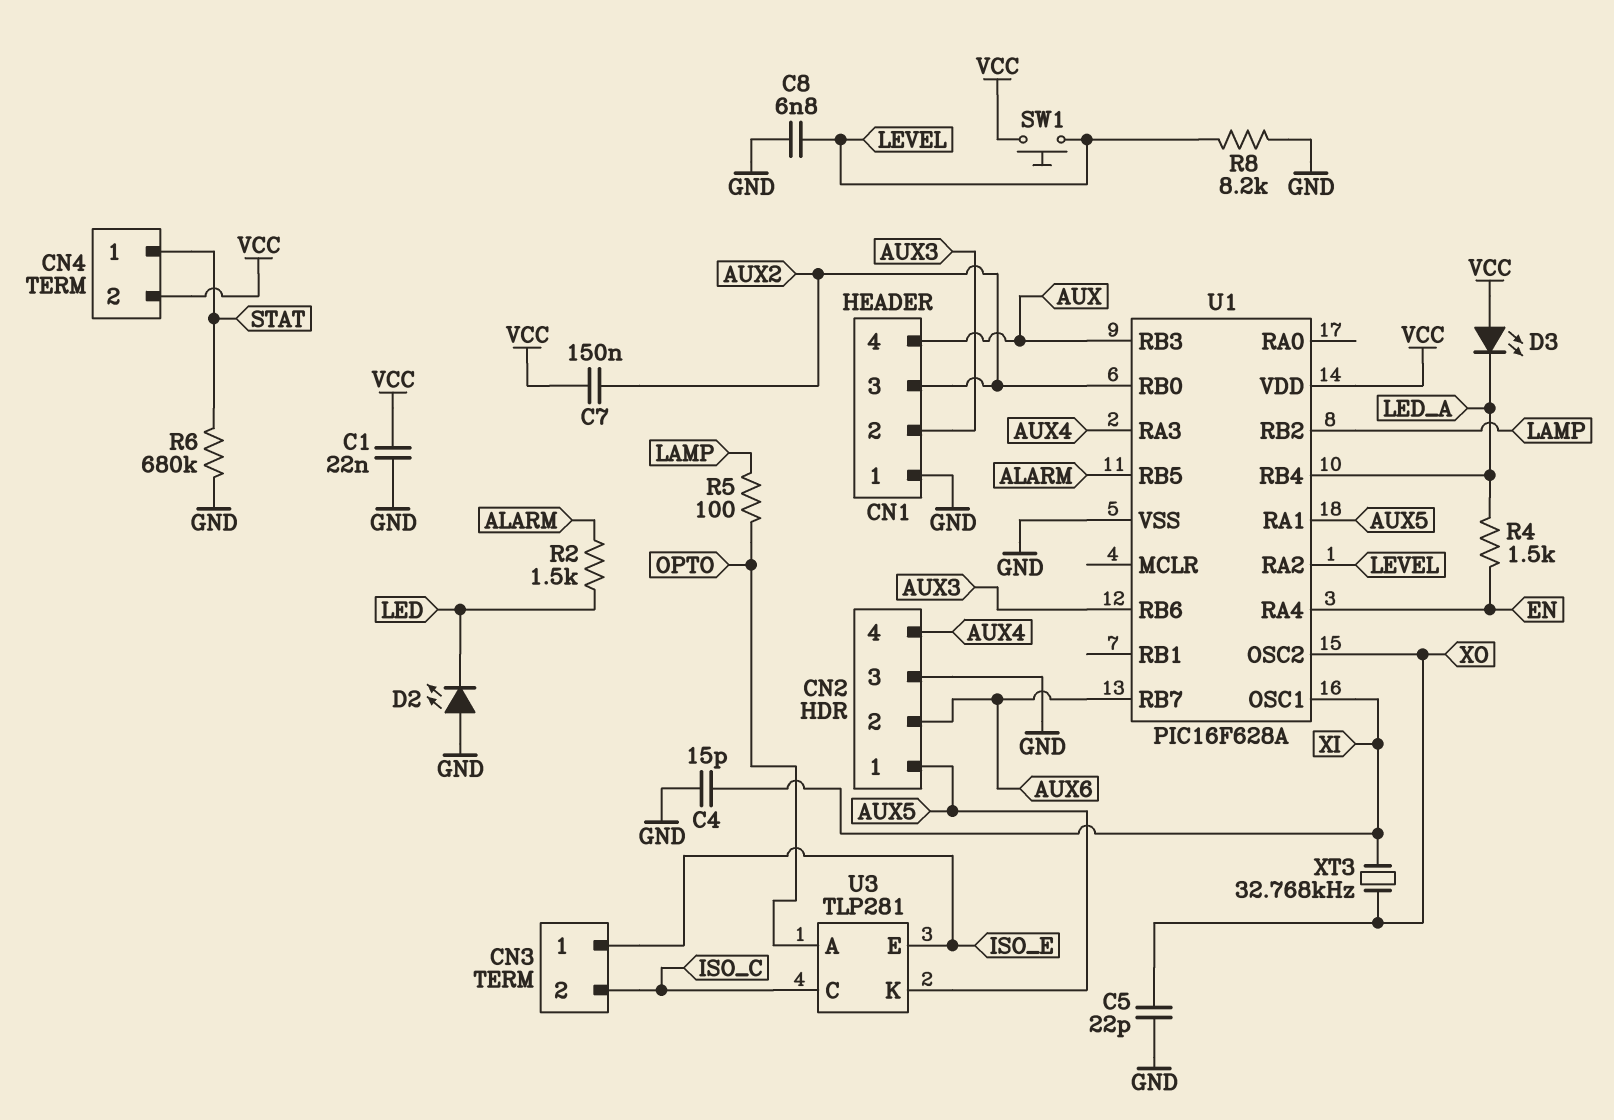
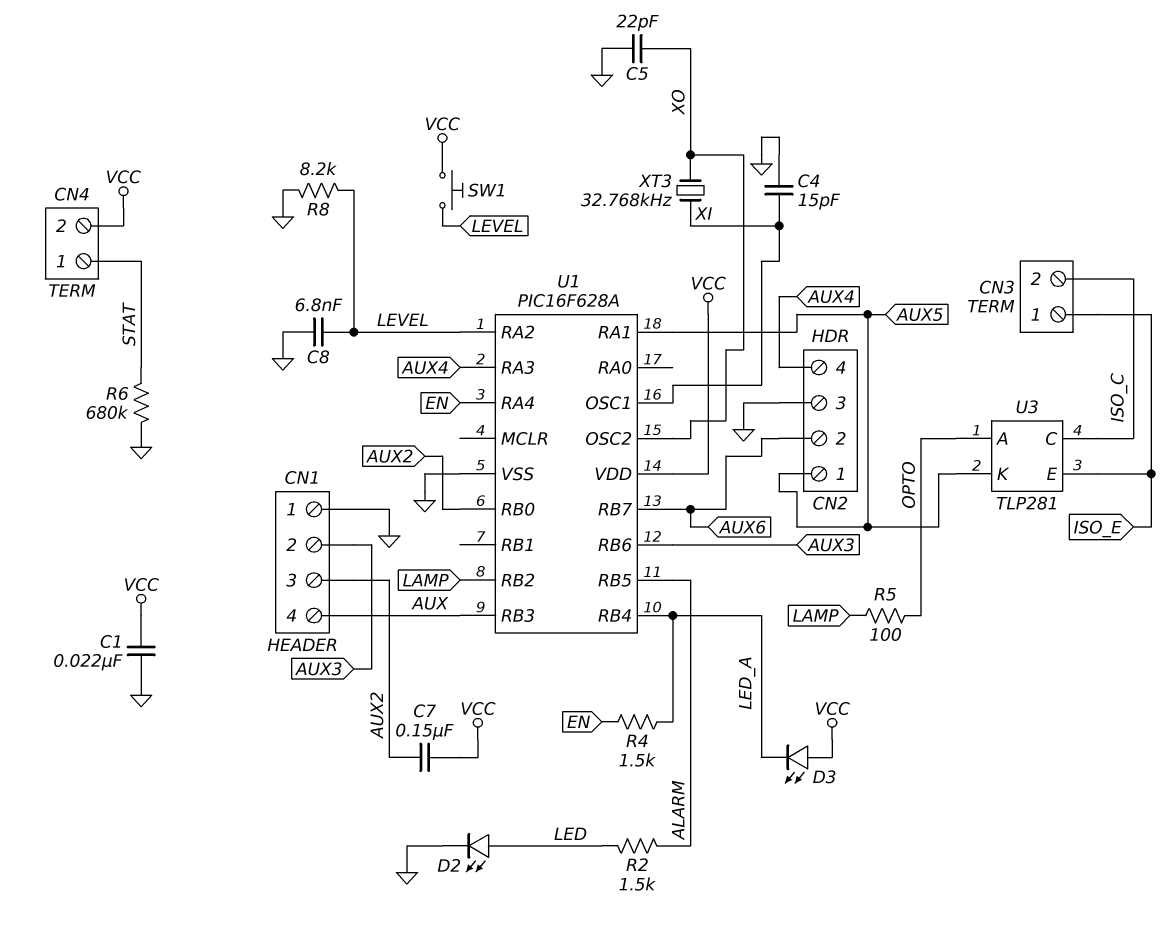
D2: LED (A GND, K LED) -> LED (A LED, K GND)

